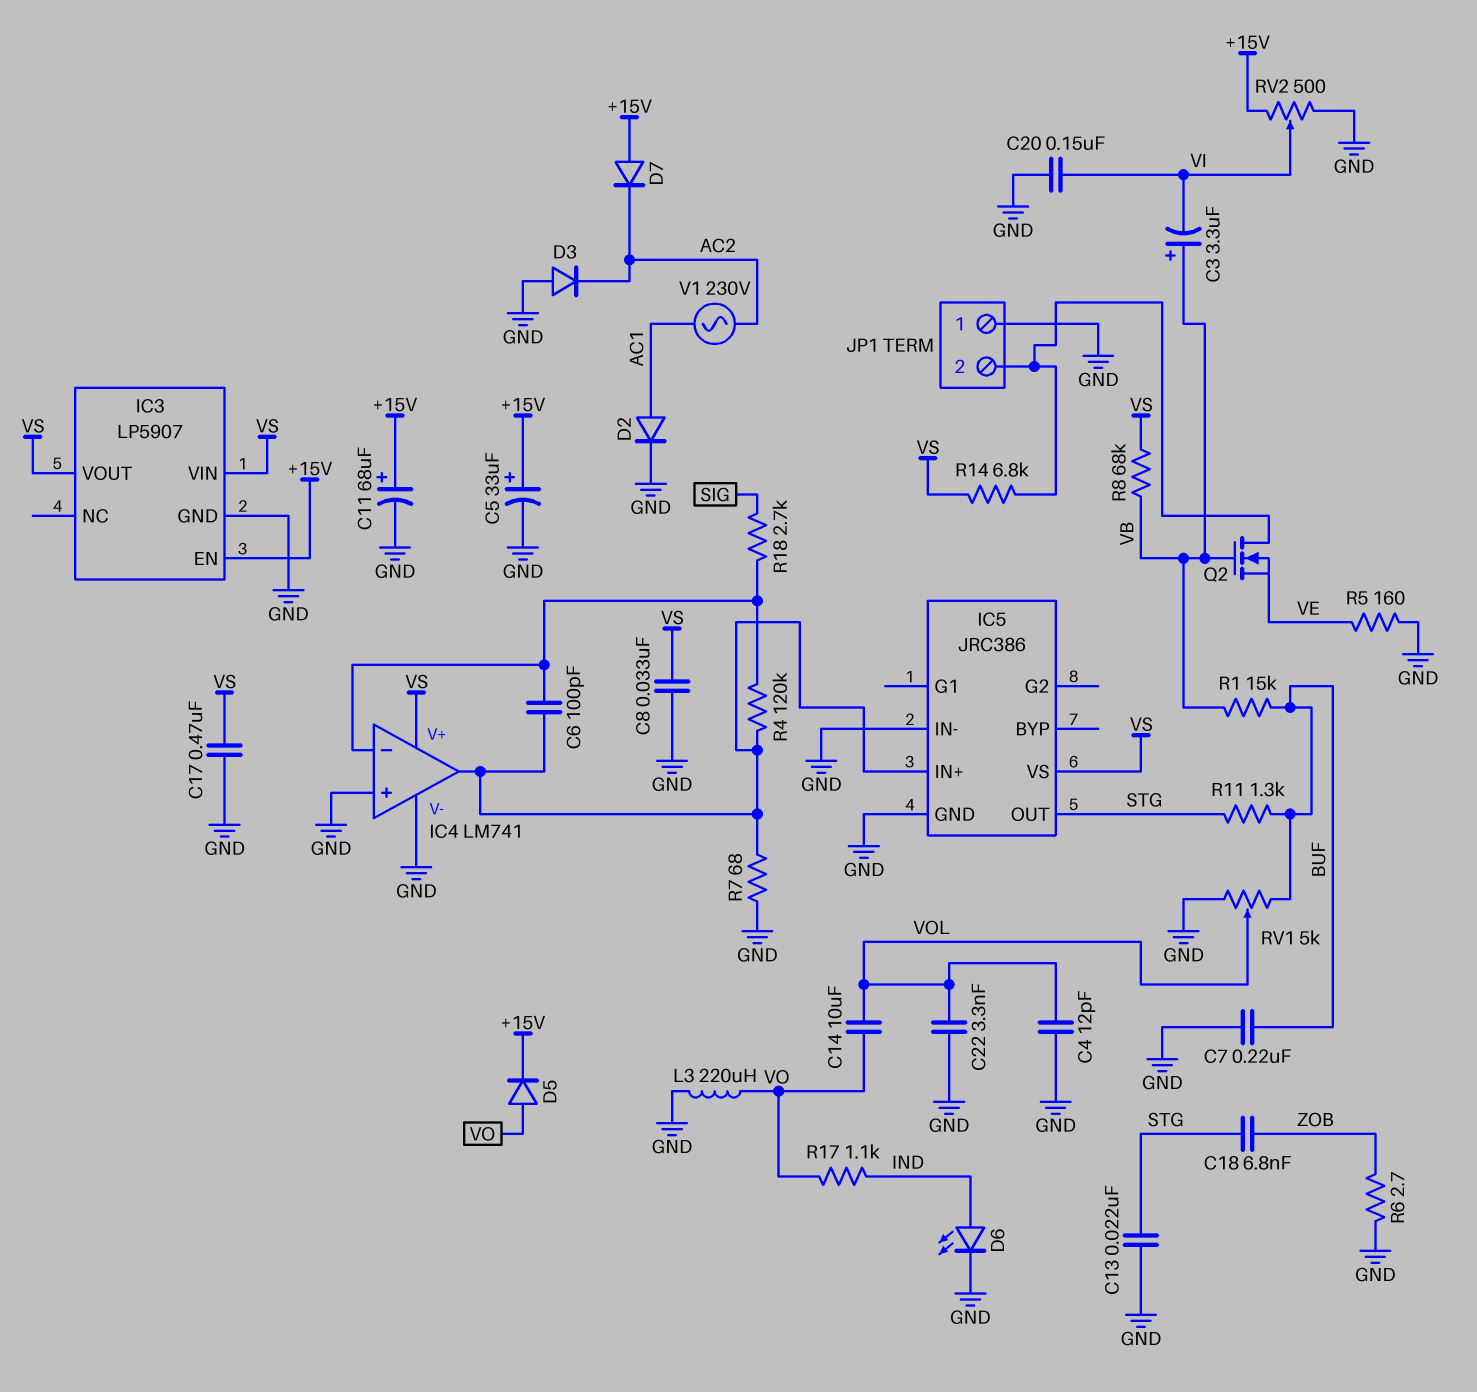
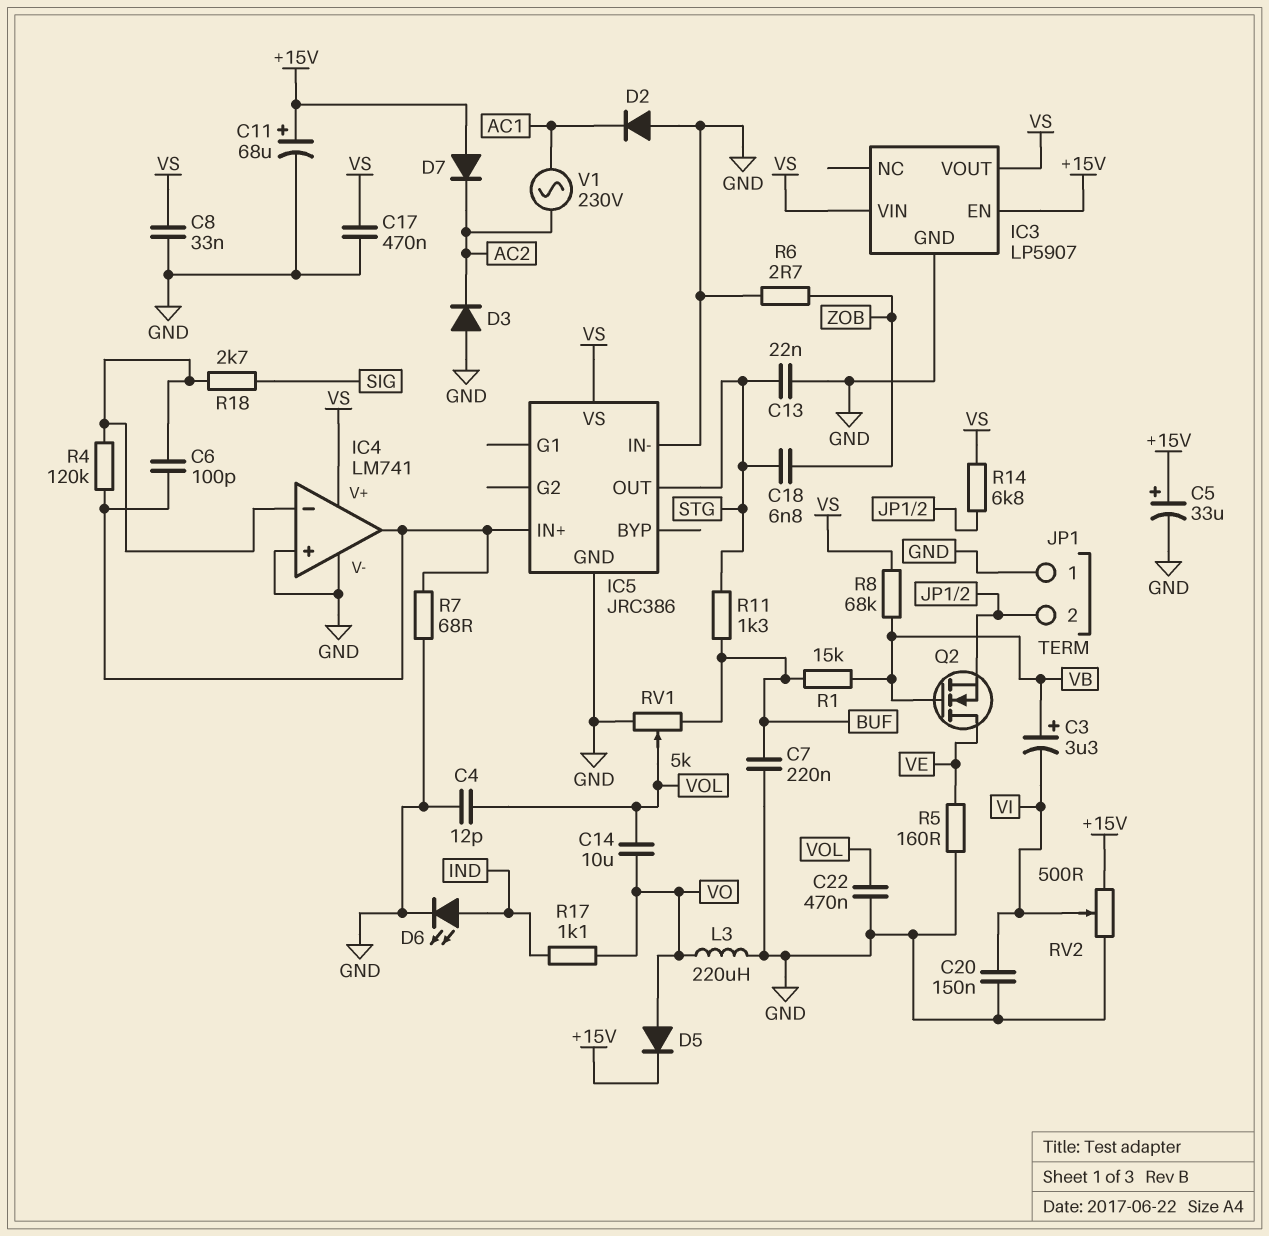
C22: 3.3nF (GND, VOL) -> 470nF (GND, VOL)
D2: diode (A AC1, K GND) -> diode (A GND, K AC1)
Q2: NMOS (G VB, D JP1/2, S VE) -> NMOS (G VB, D VE, S JP1/2)

